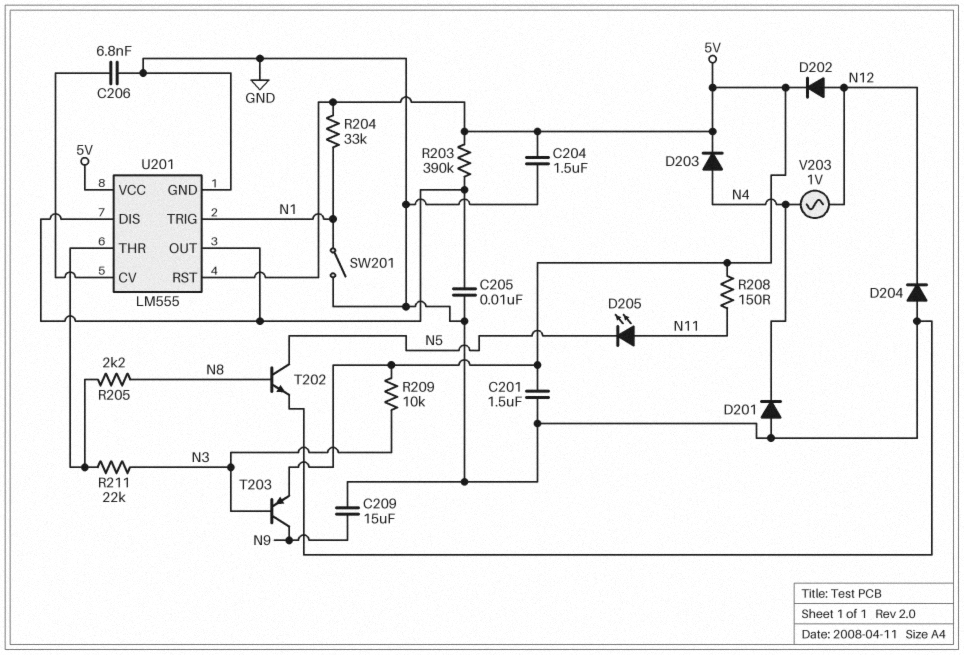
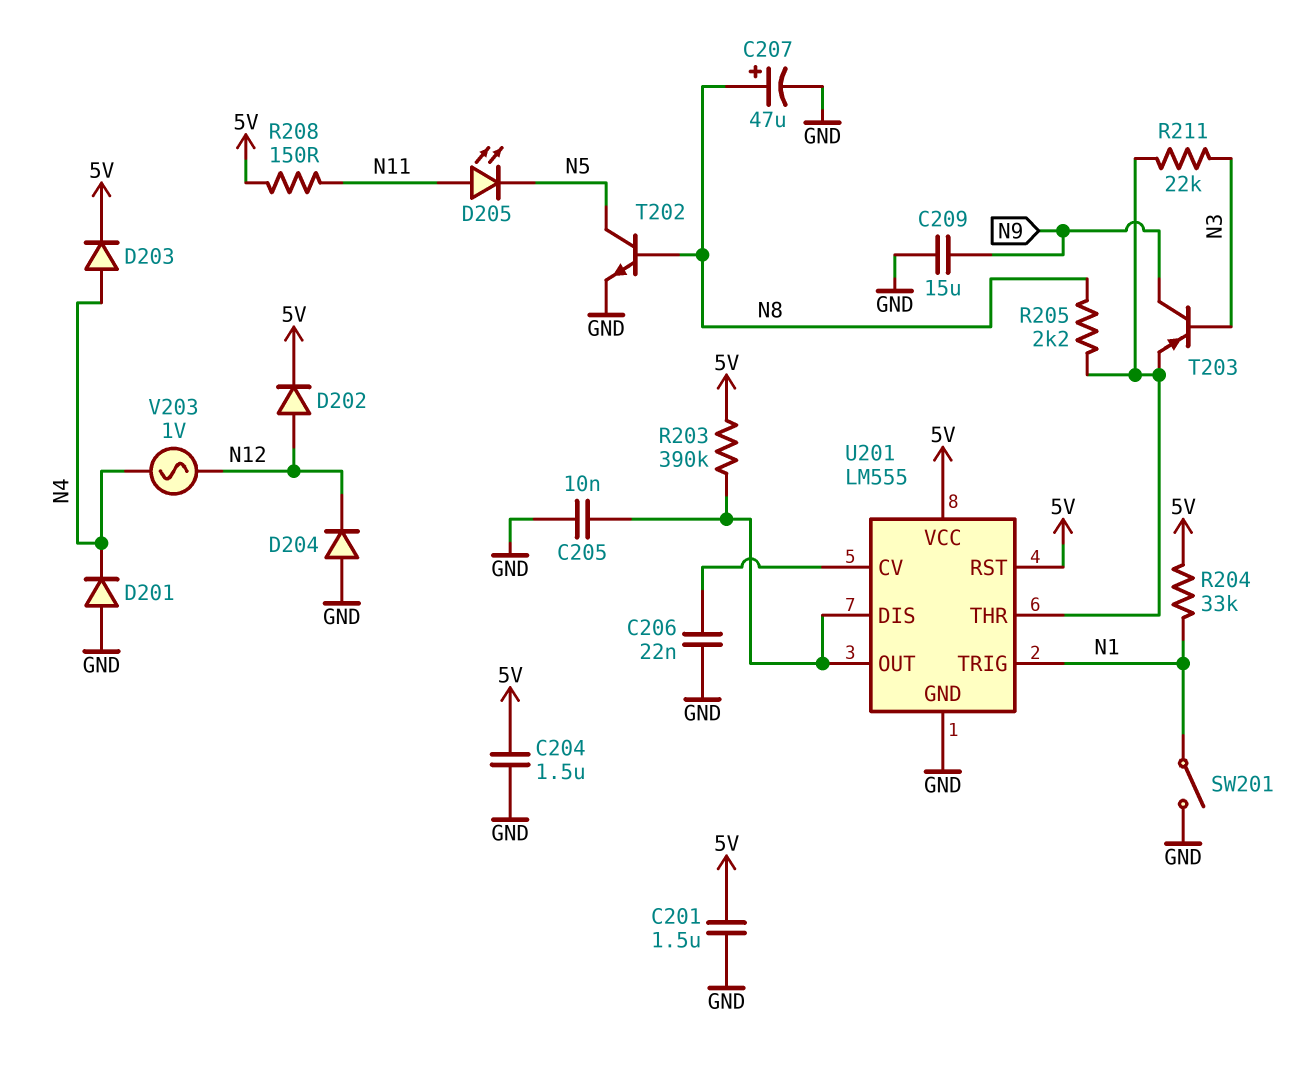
C206: 6.8nF (GND, U201/CV) -> 22nF (GND, U201/CV)
C207: none -> 47uF (plus N8, minus GND)
R209: 10k (5V, N3) -> none
T203: PNP (B N3, C N9, E 5V) -> PNP (B N3, C N9, E U201/THR)

